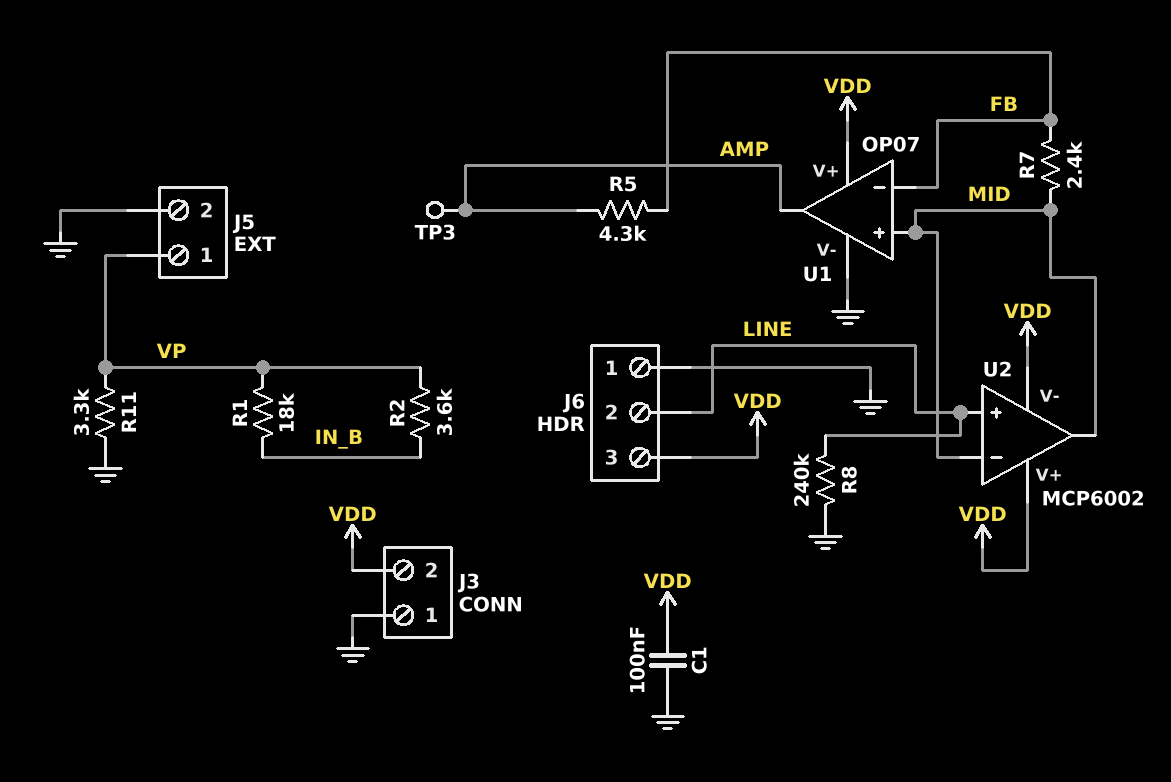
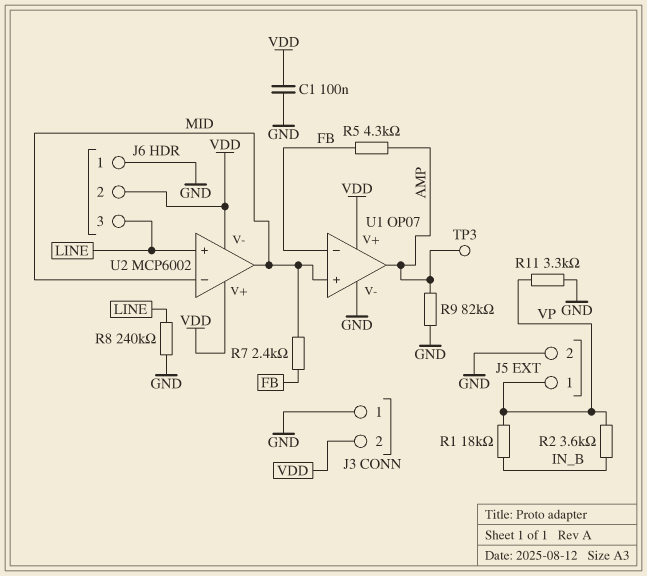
J6 pin 2: LINE -> VDD
J6 pin 3: VDD -> LINE
R9: none -> 82k (AMP, GND)

